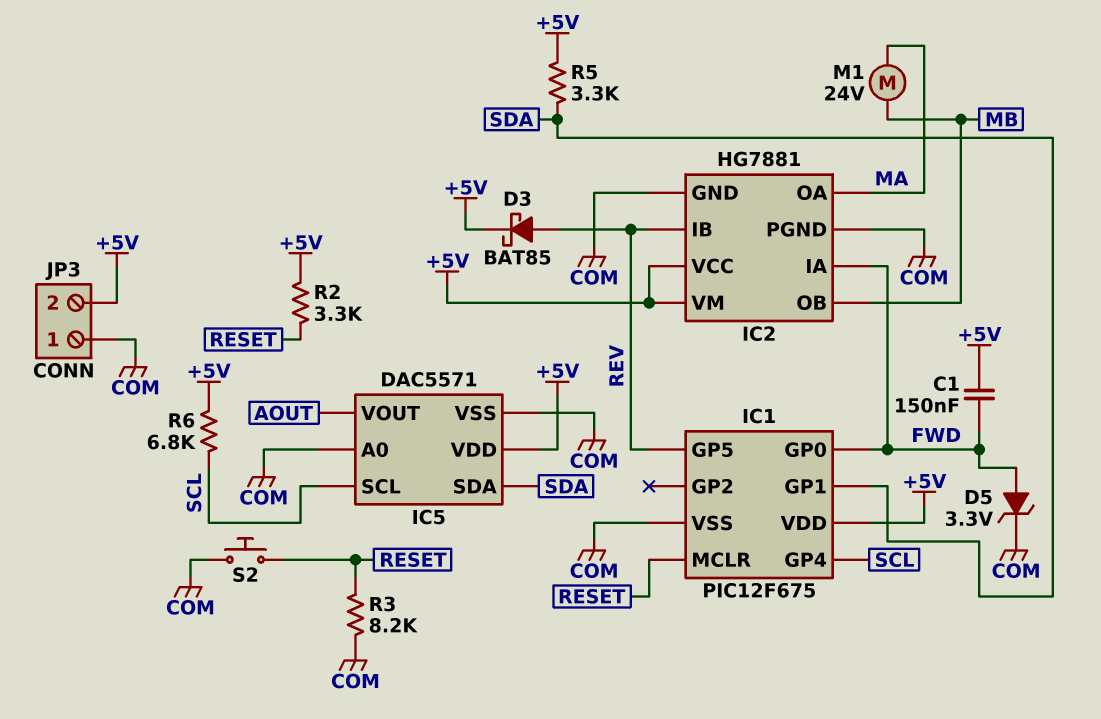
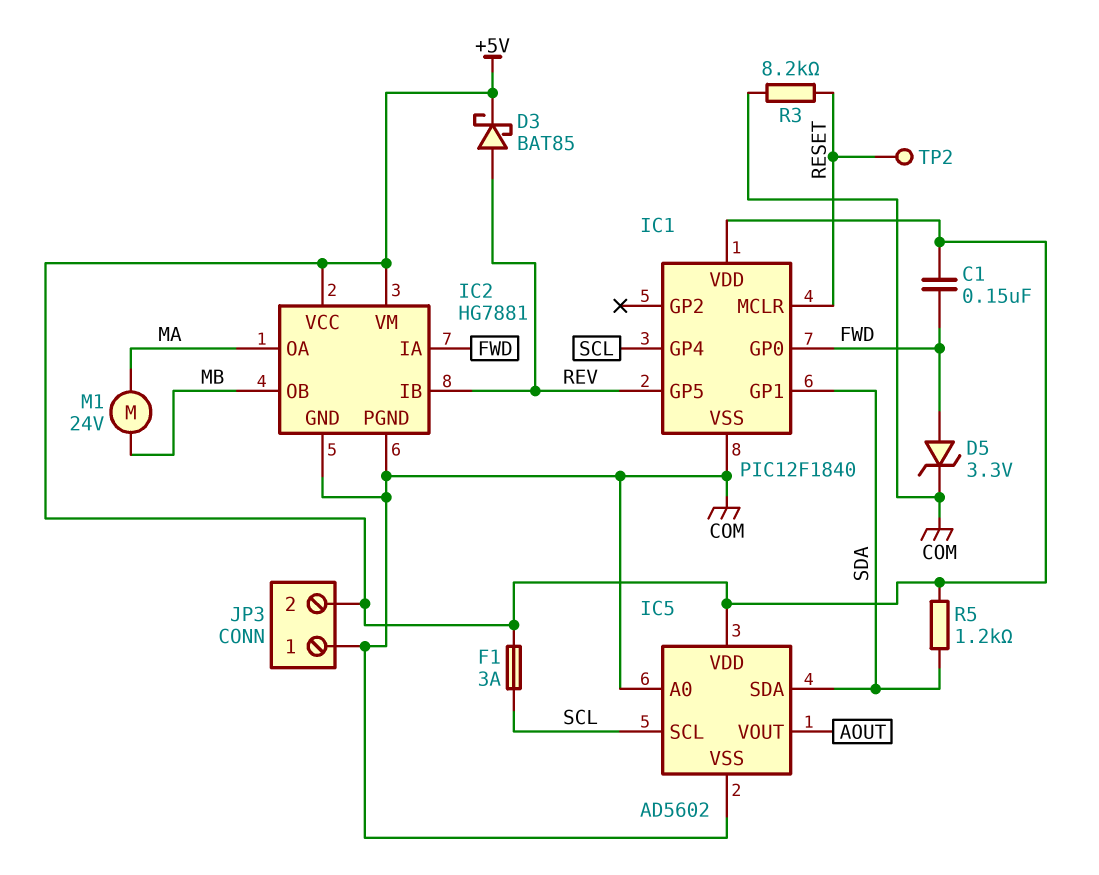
F1: none -> 3A (+5V, SCL)
IC1: PIC12F675 -> PIC12F1840
IC5: DAC5571 -> AD5602
R2: 3.3k (+5V, RESET) -> none
R5: 3.3k (+5V, SDA) -> 1.2k (+5V, SDA)
R6: 6.8k (+5V, SCL) -> none
S2: button (COM, RESET) -> none
TP2: none -> test point (RESET)

